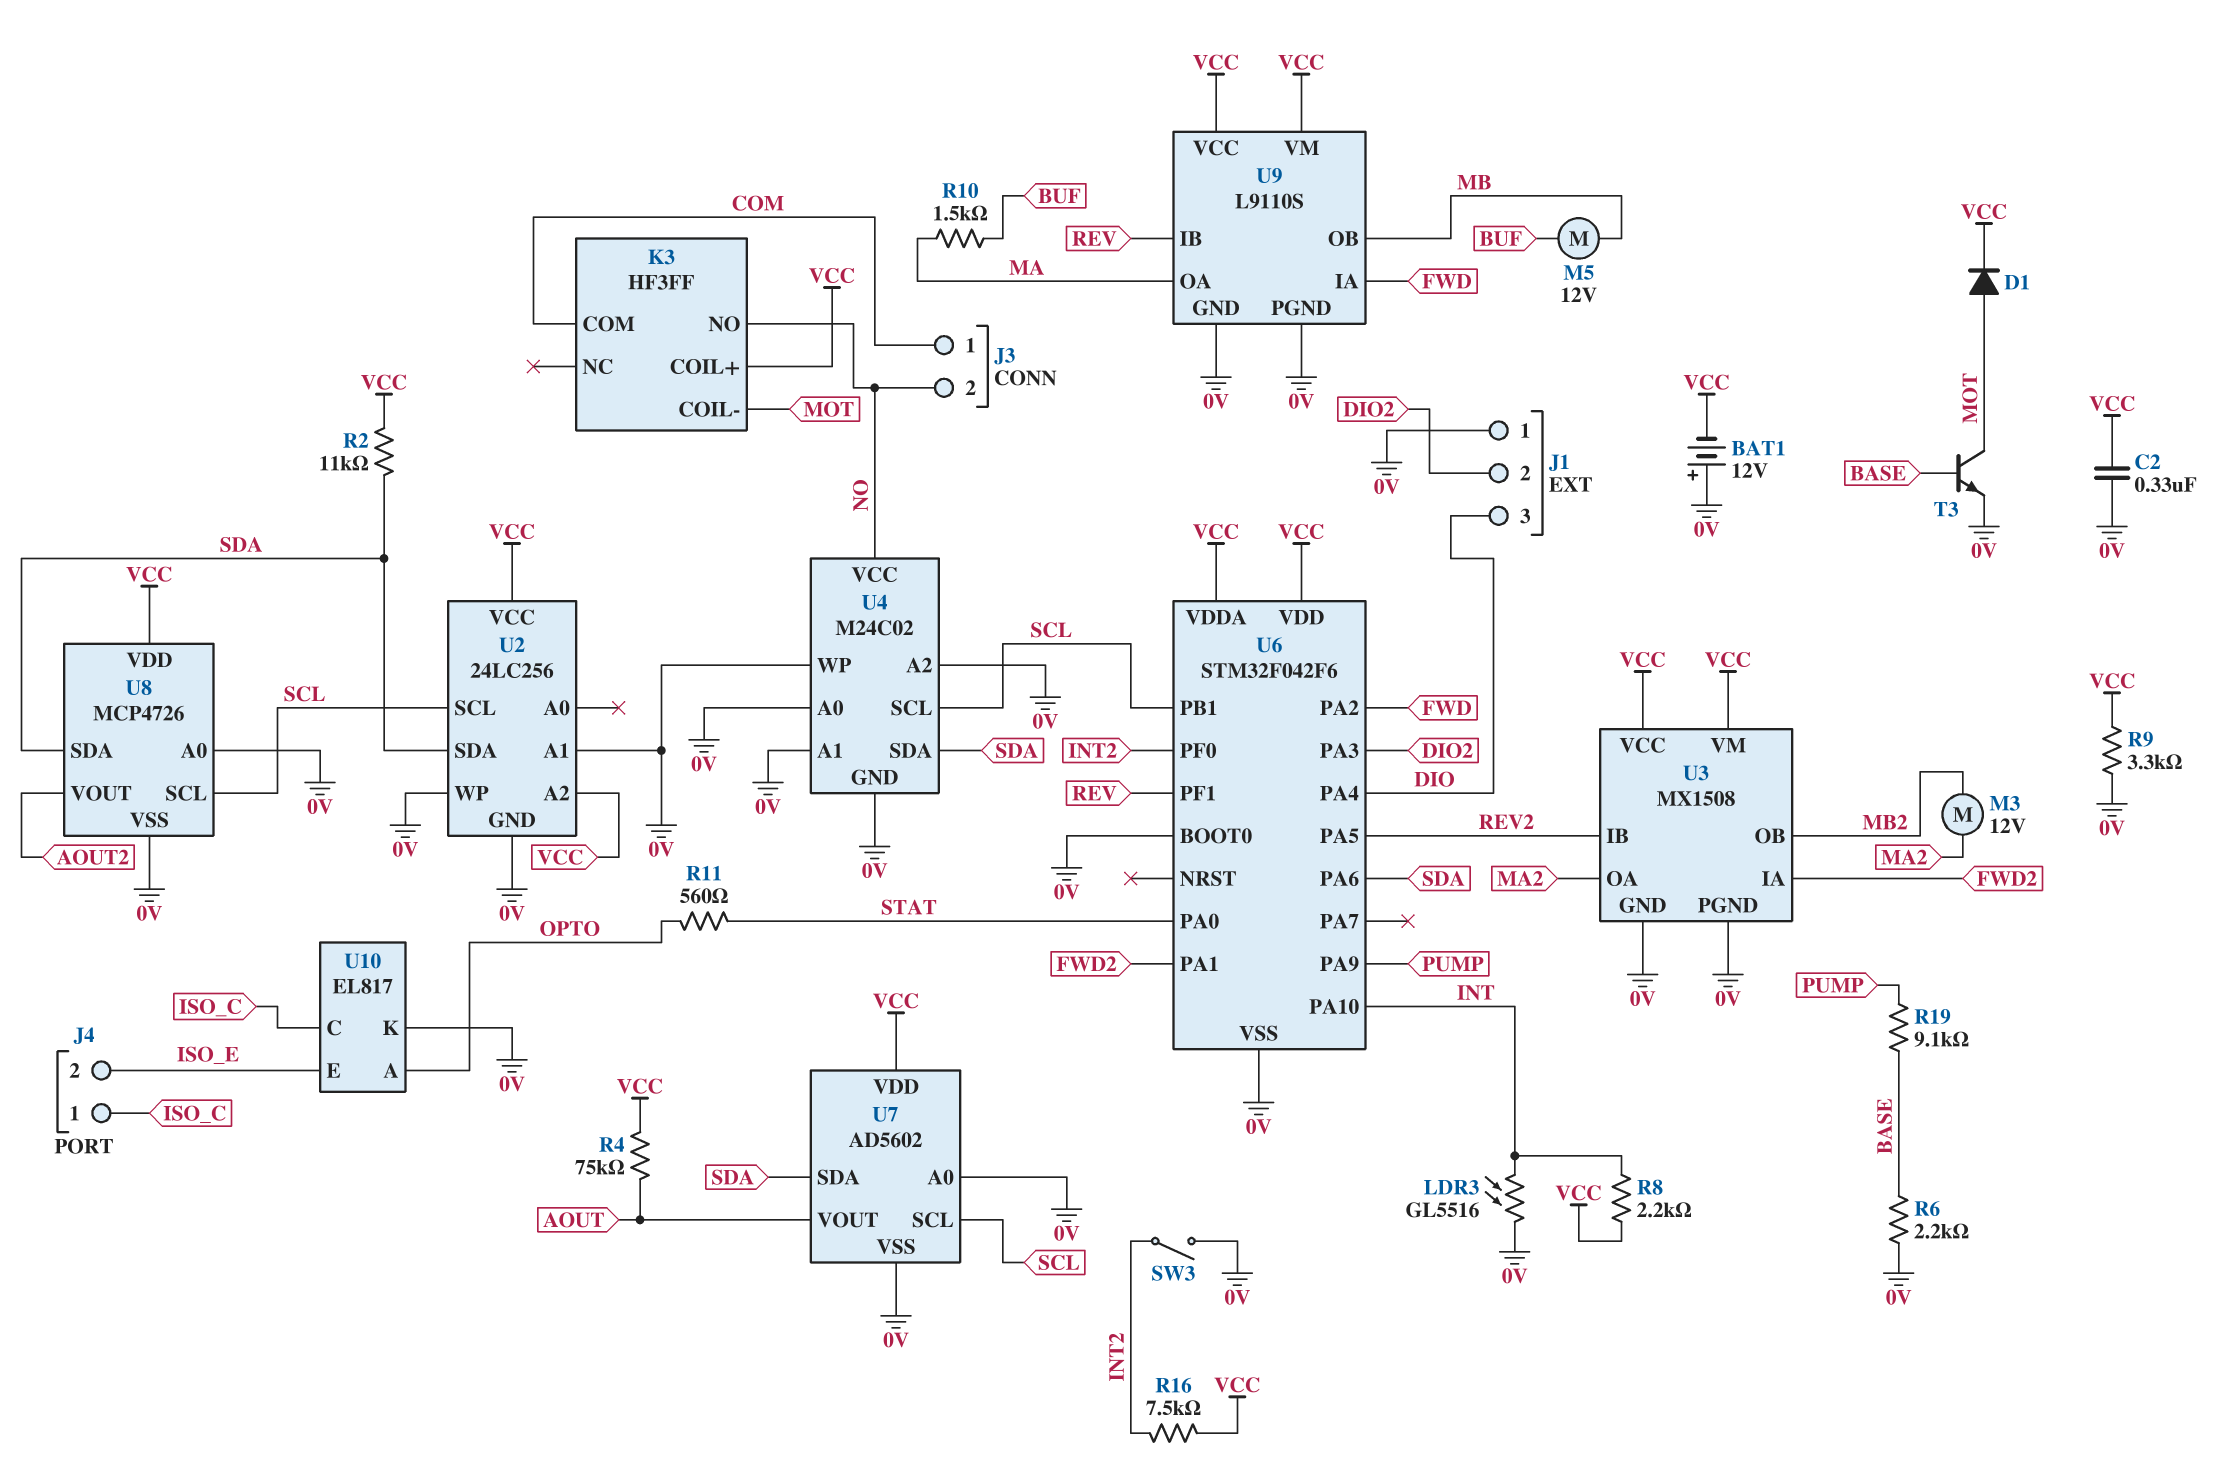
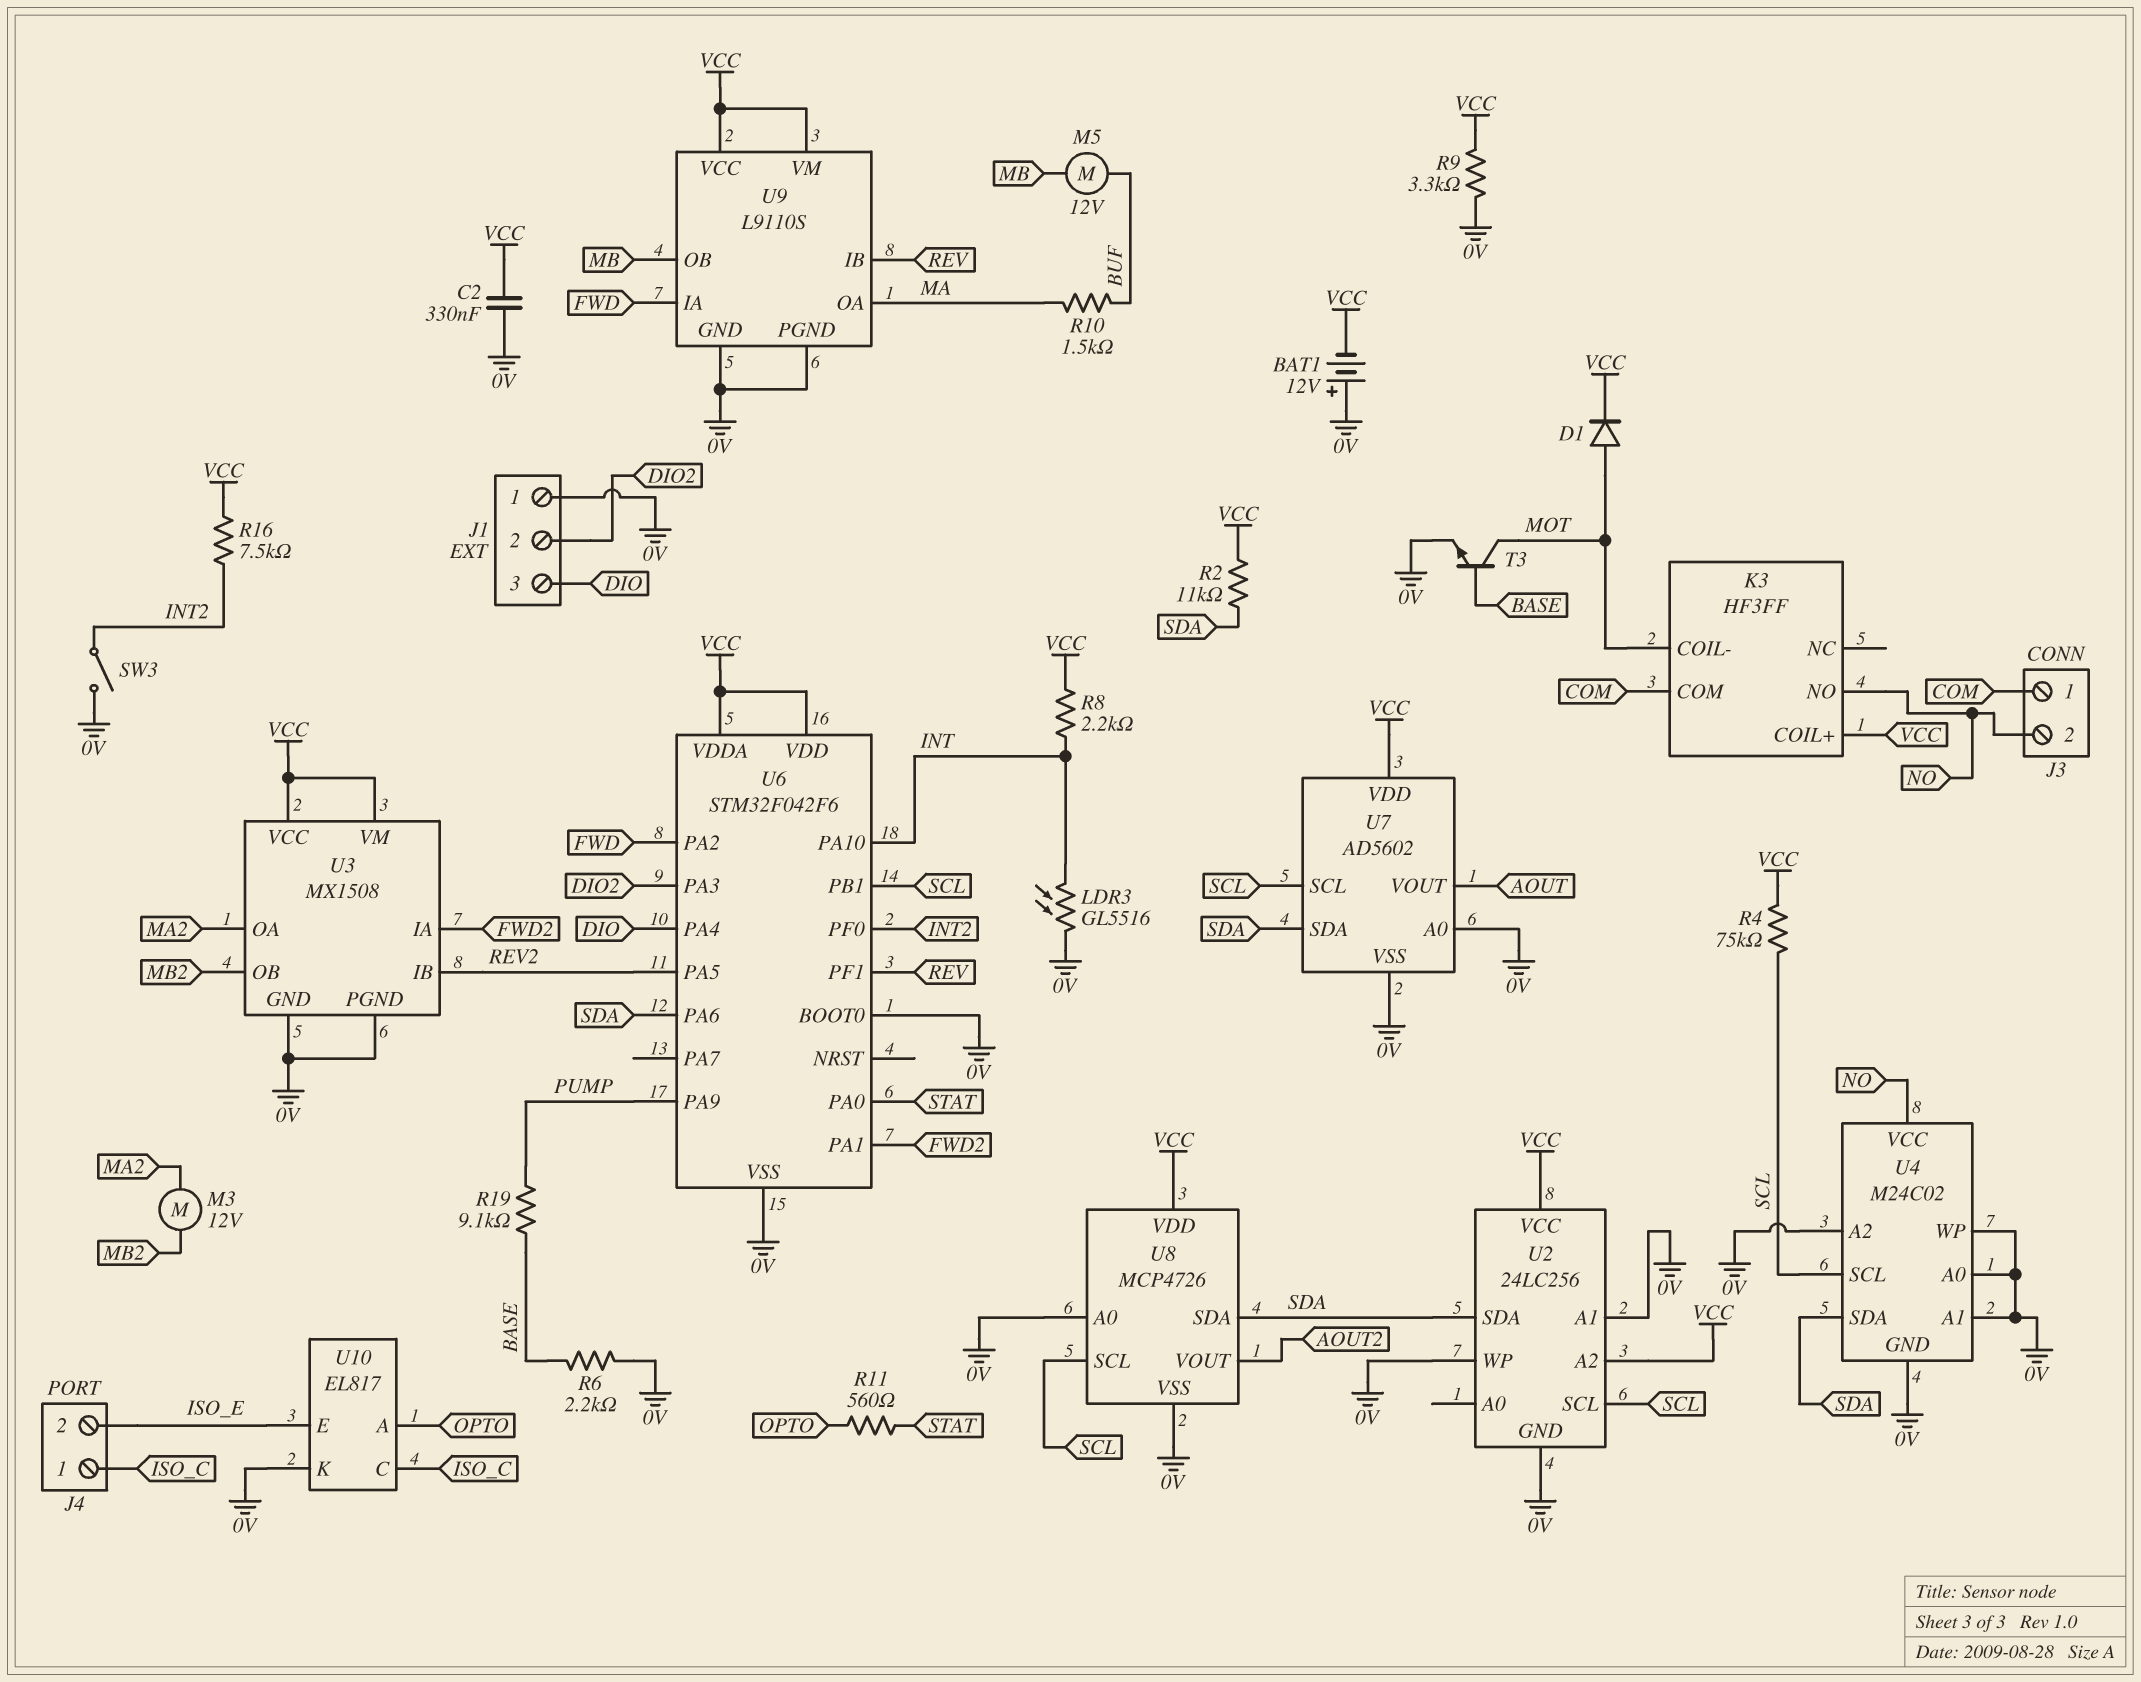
R4: 75k (AOUT, VCC) -> 75k (SCL, VCC)

